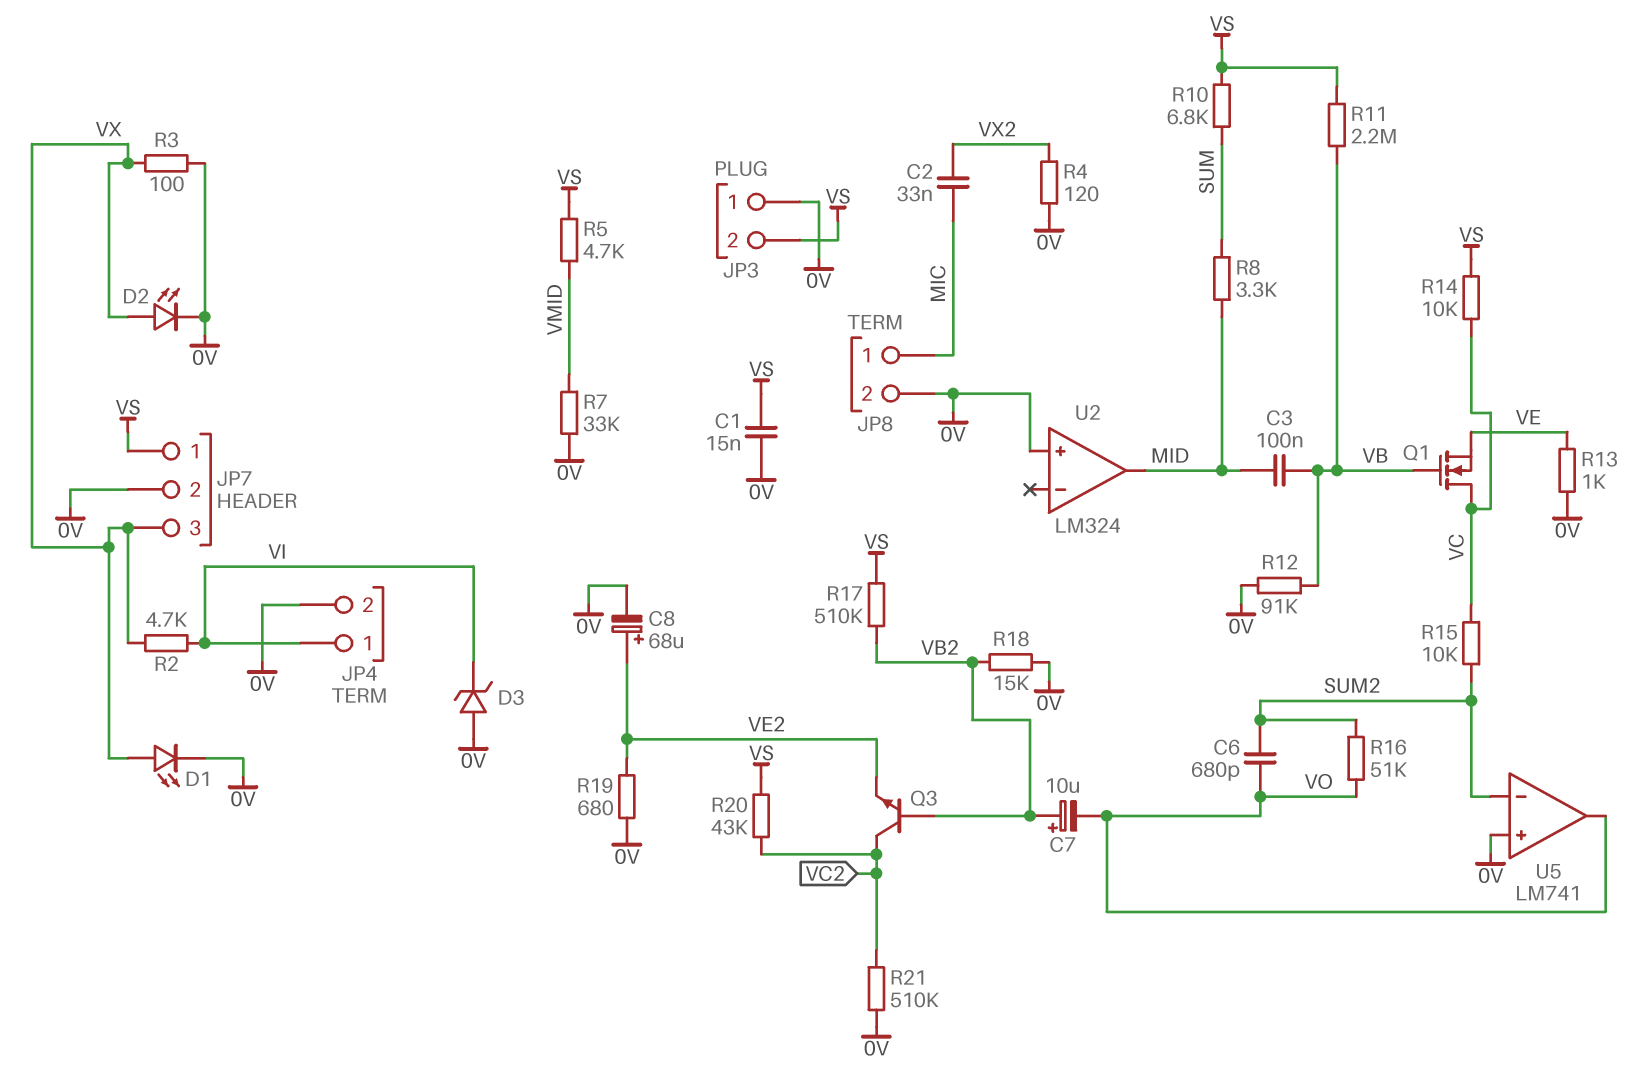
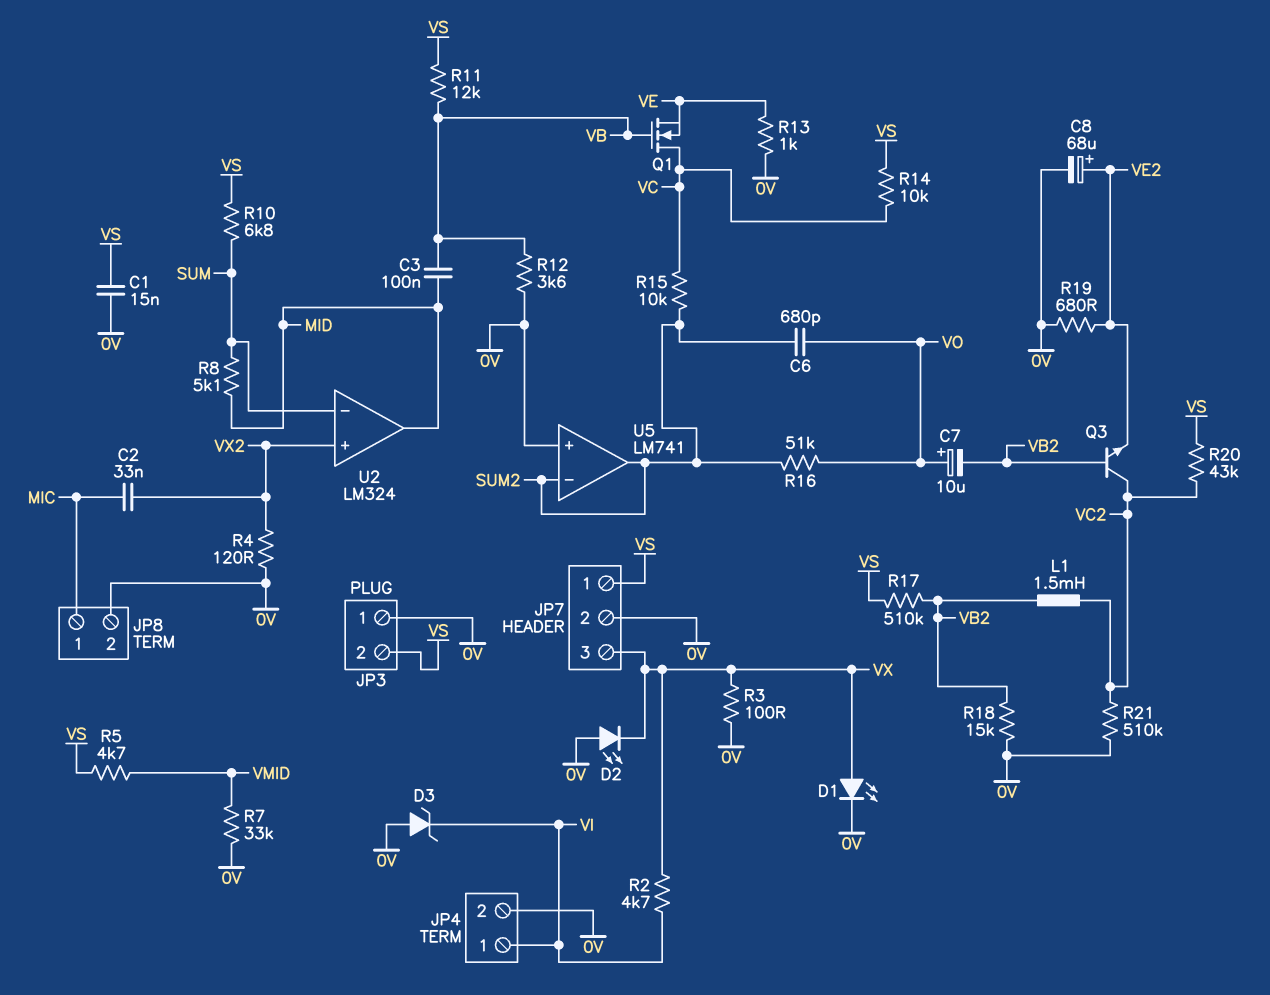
C7: 10uF (plus VB2, minus VO) -> 10uF (plus VO, minus VB2)
D2: LED (A VX, K 0V) -> LED (A 0V, K VX)
L1: none -> 1.5mH (VB2, VC2)
R8: 3.3k (MID, SUM) -> 5.1k (MID, SUM)
R11: 2.2M (VB, VS) -> 12k (VB, VS)
R12: 91k (0V, VB) -> 3.6k (0V, VB)
U2 pin in+: 0V -> VX2
U2 pin in-: none -> SUM
U5 pin out: VO -> SUM2

